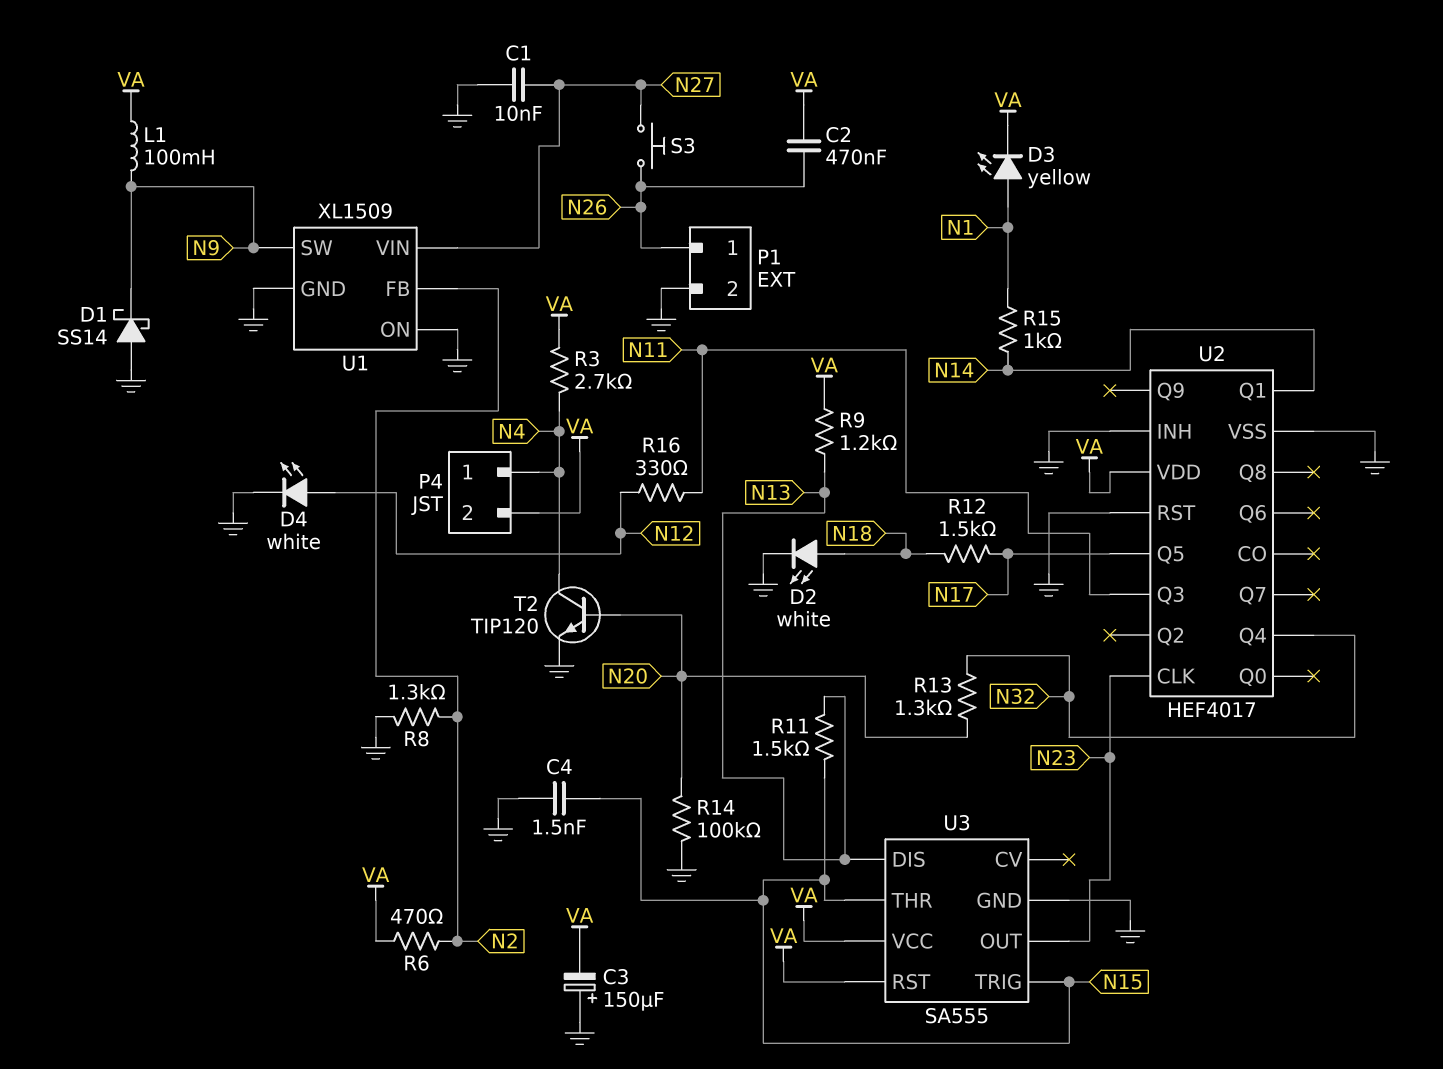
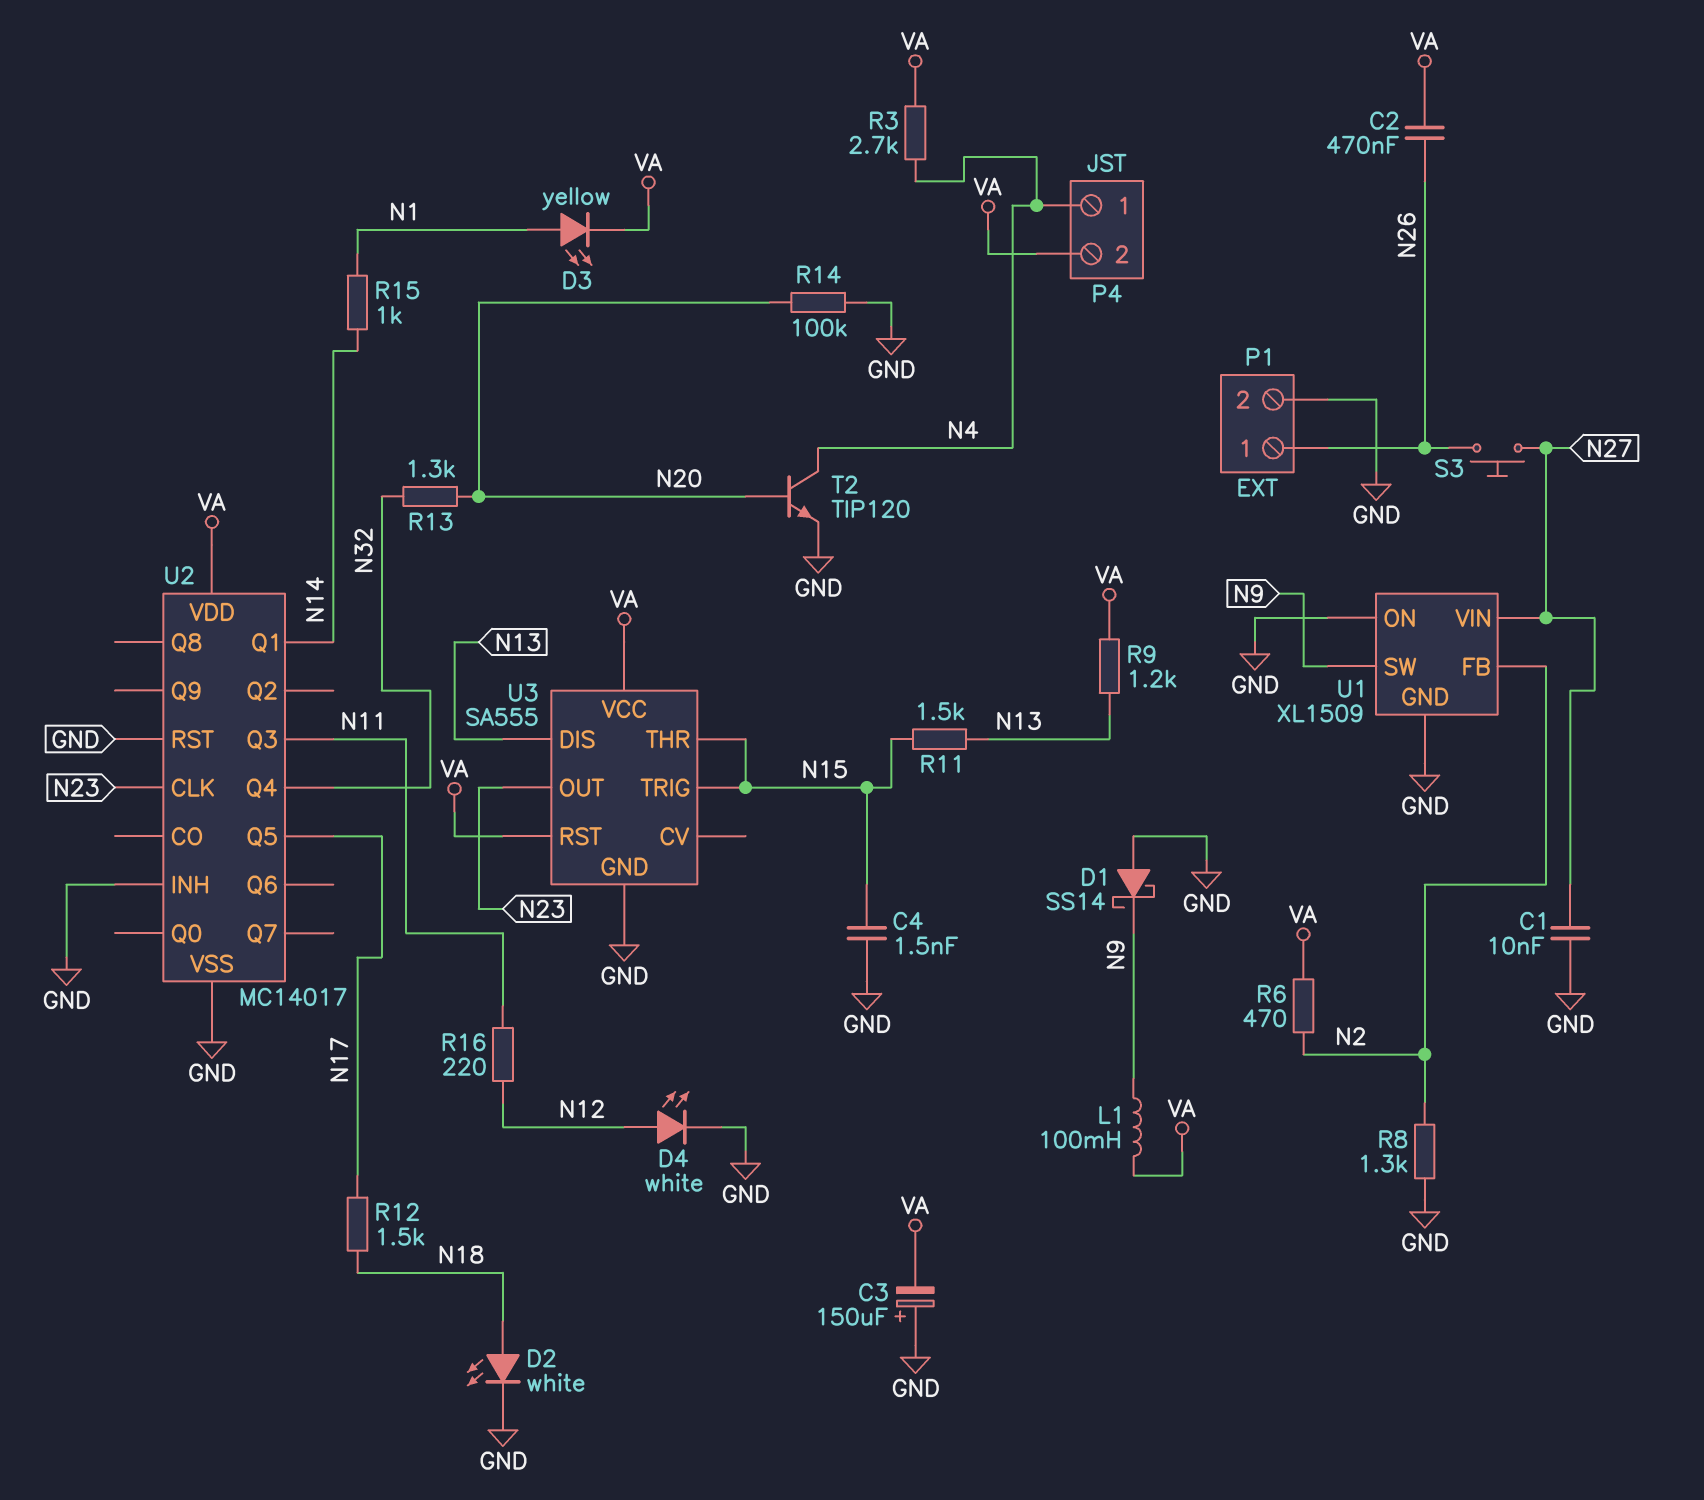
R16: 330 (N11, N12) -> 220 (N11, N12)
U2: HEF4017 -> MC14017

